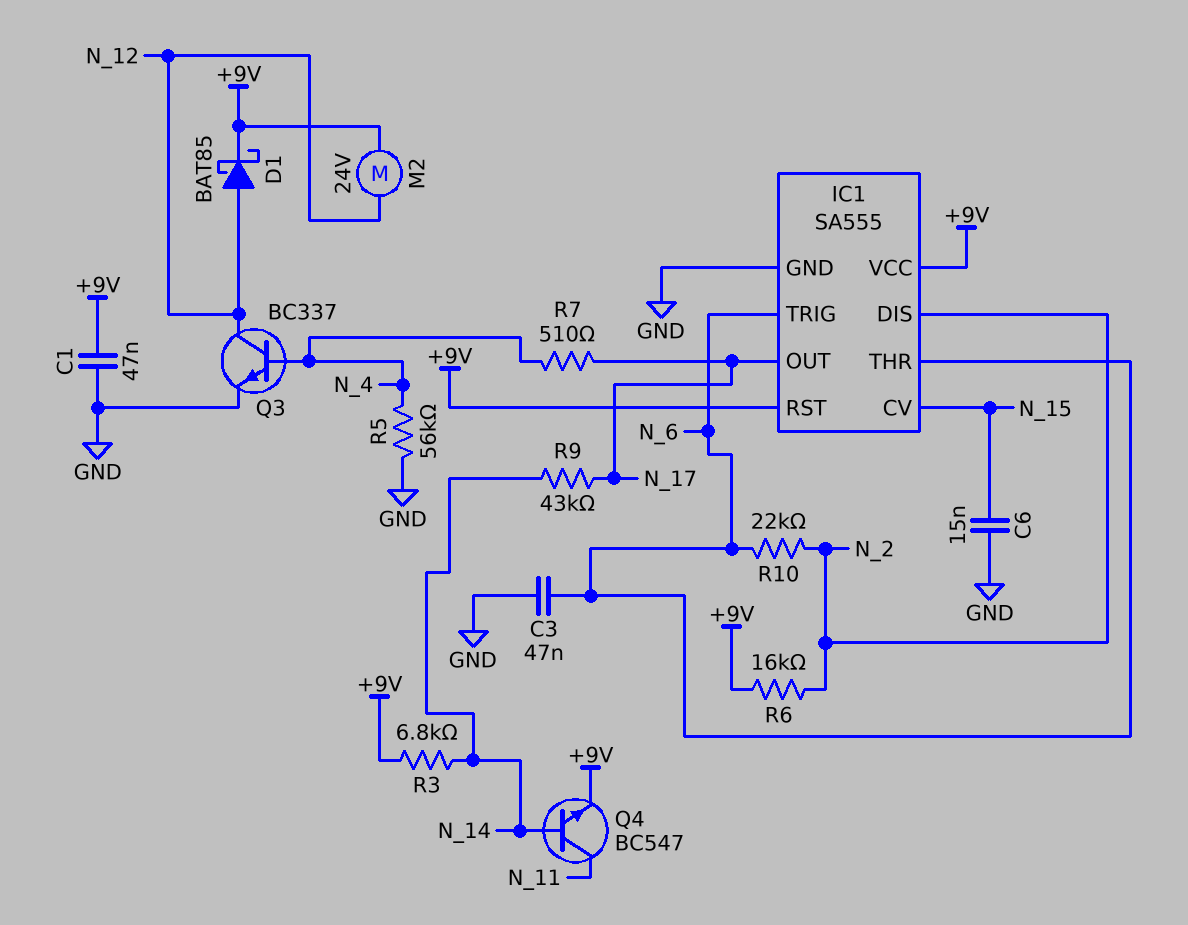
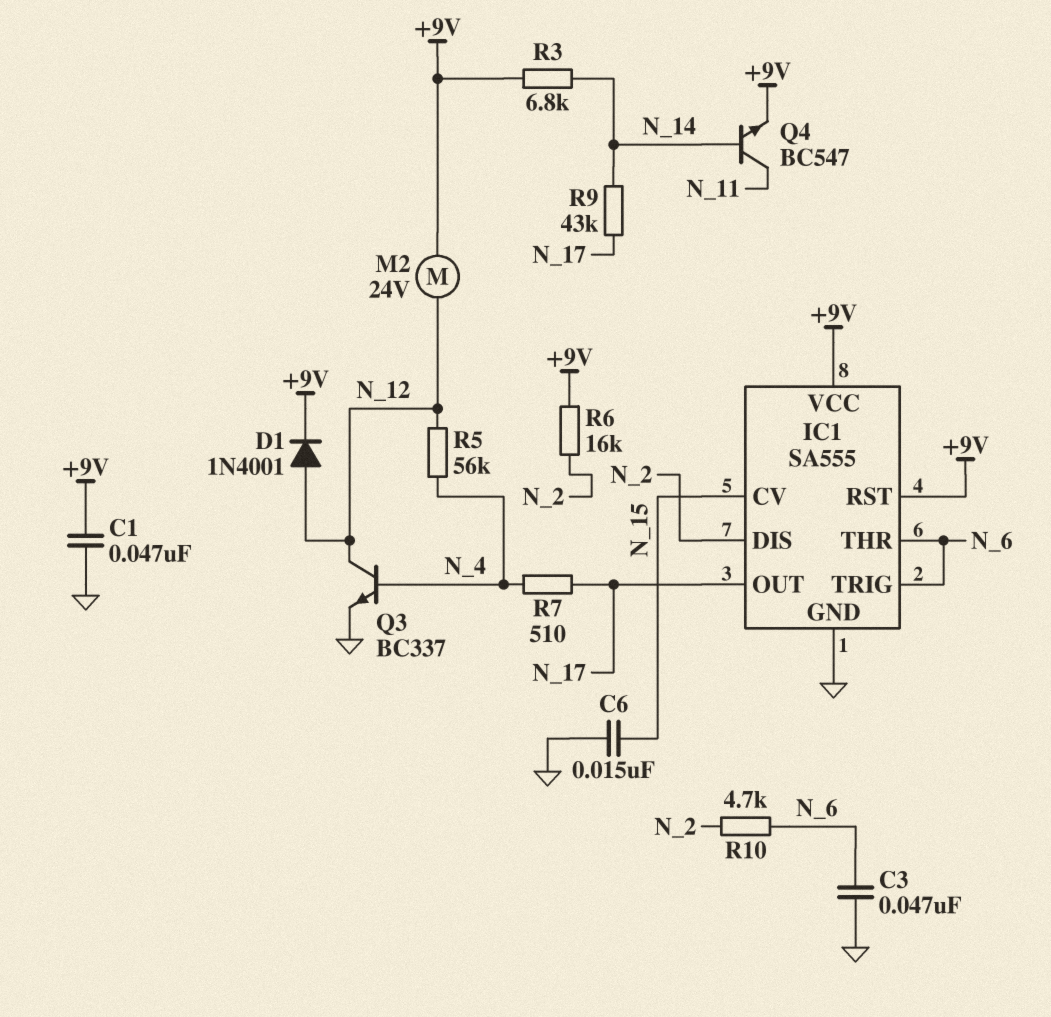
D1: schottky BAT85 (A N_12, K +9V) -> diode 1N4001 (A N_12, K +9V)
R5: 56k (GND, N_4) -> 56k (N_4, N_12)
R10: 22k (N_2, N_6) -> 4.7k (N_2, N_6)

